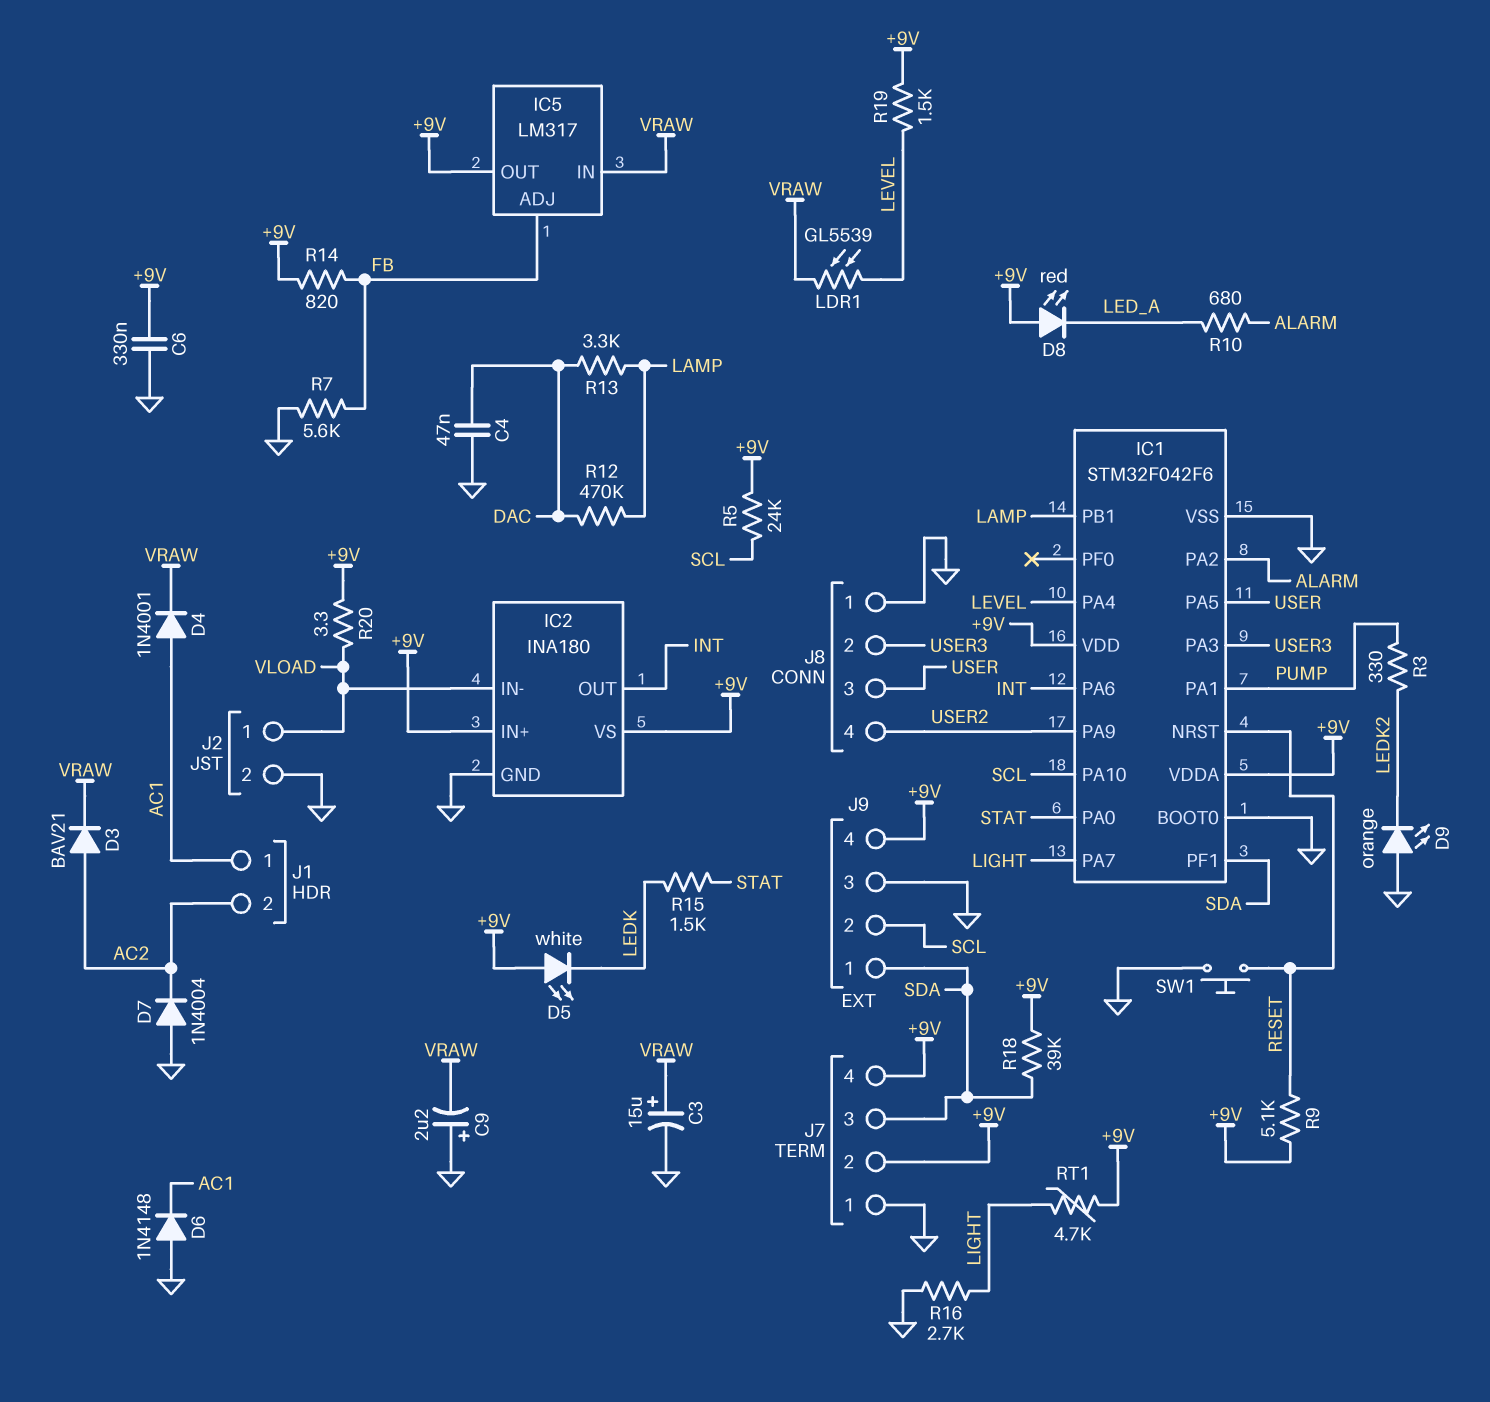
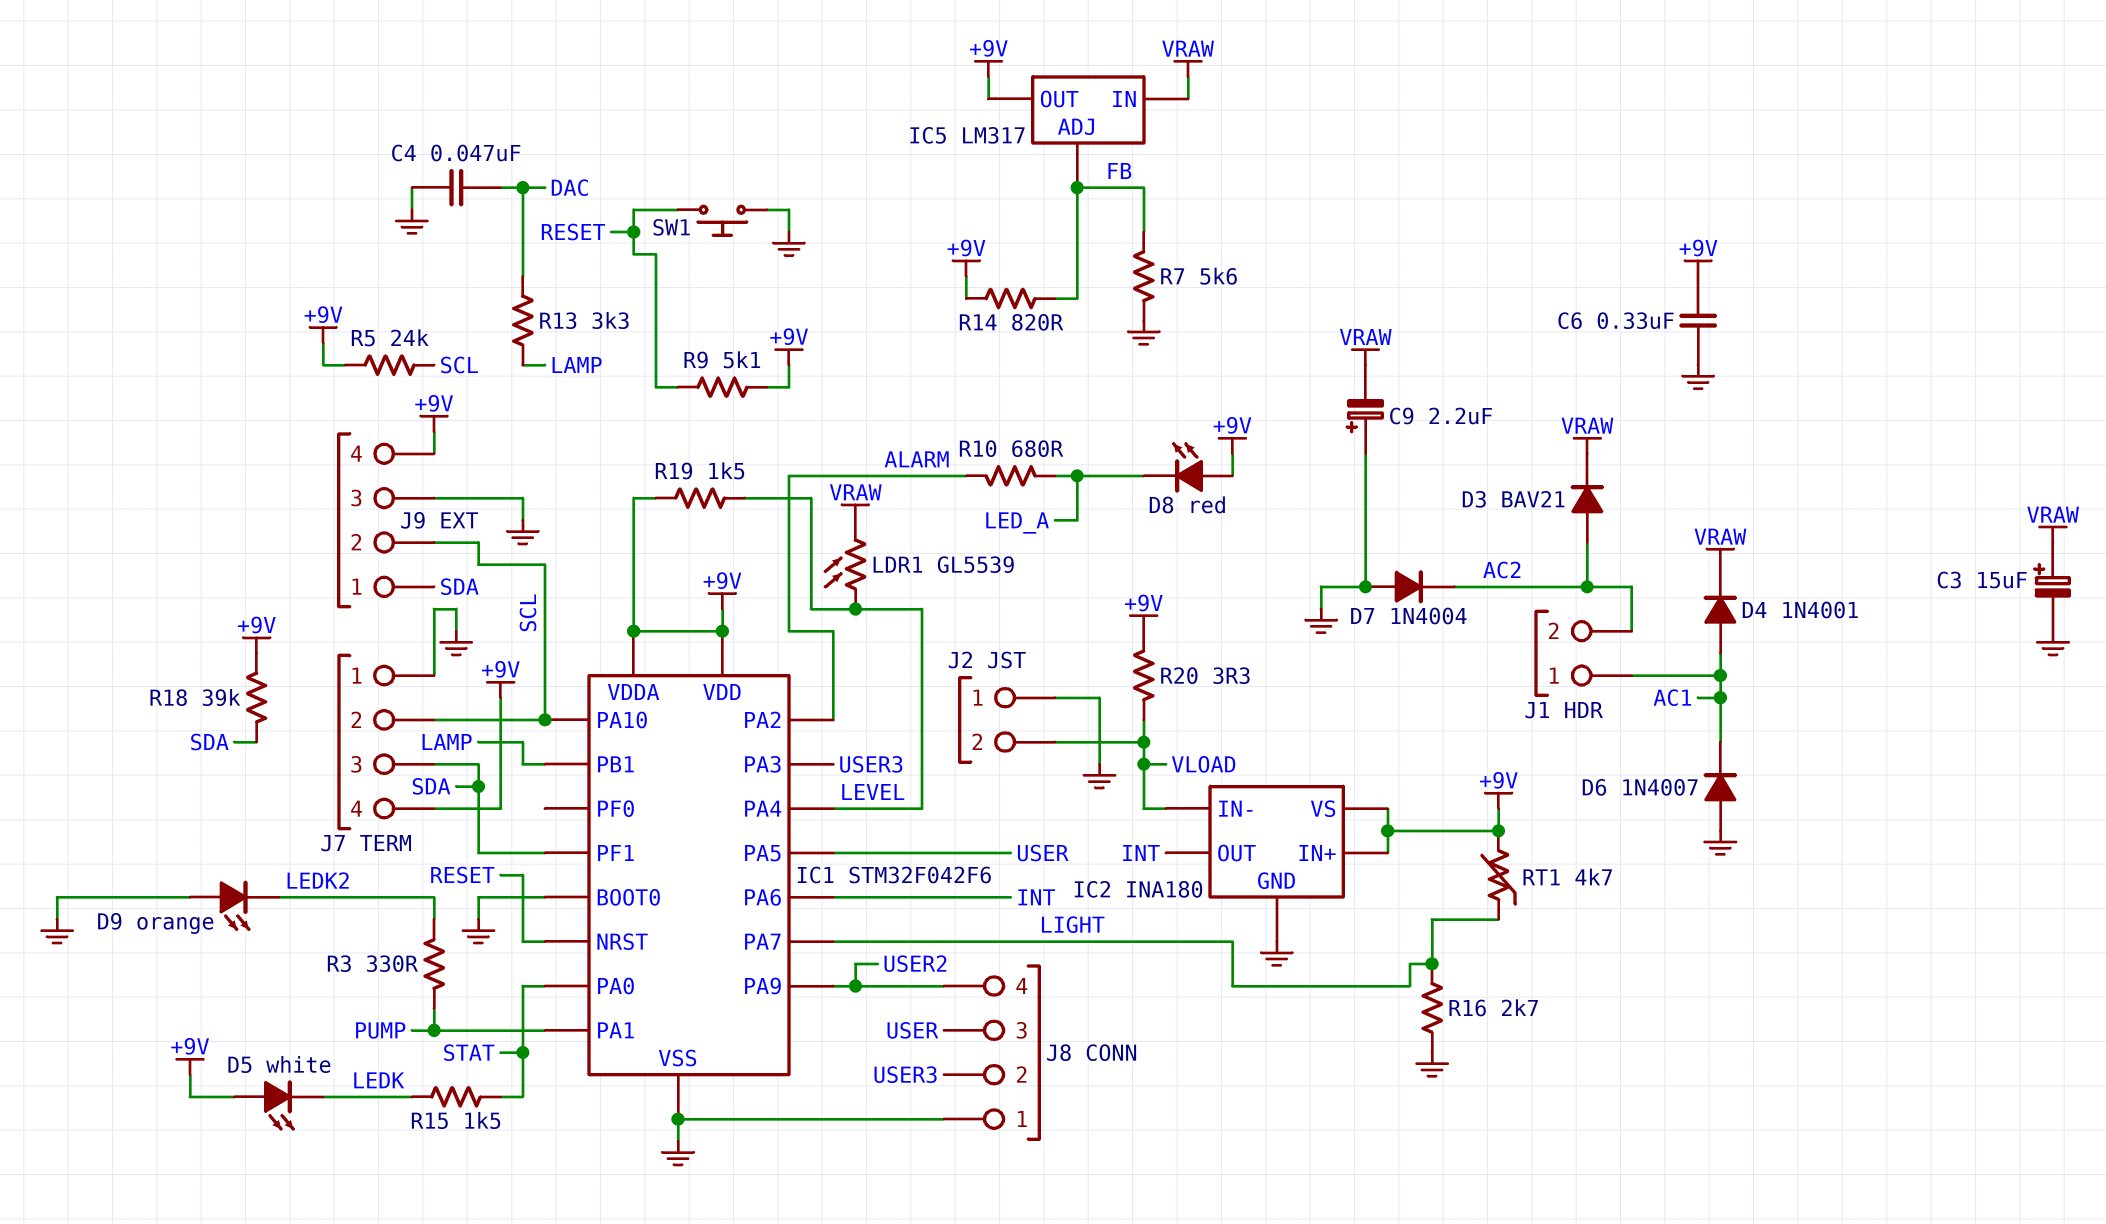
D6: diode 1N4148 (A GND, K AC1) -> diode 1N4007 (A GND, K AC1)
J2 pin 1: VLOAD -> GND
J2 pin 2: GND -> VLOAD
J7 pin 2: +9V -> SCL
R12: 470k (DAC, LAMP) -> none

